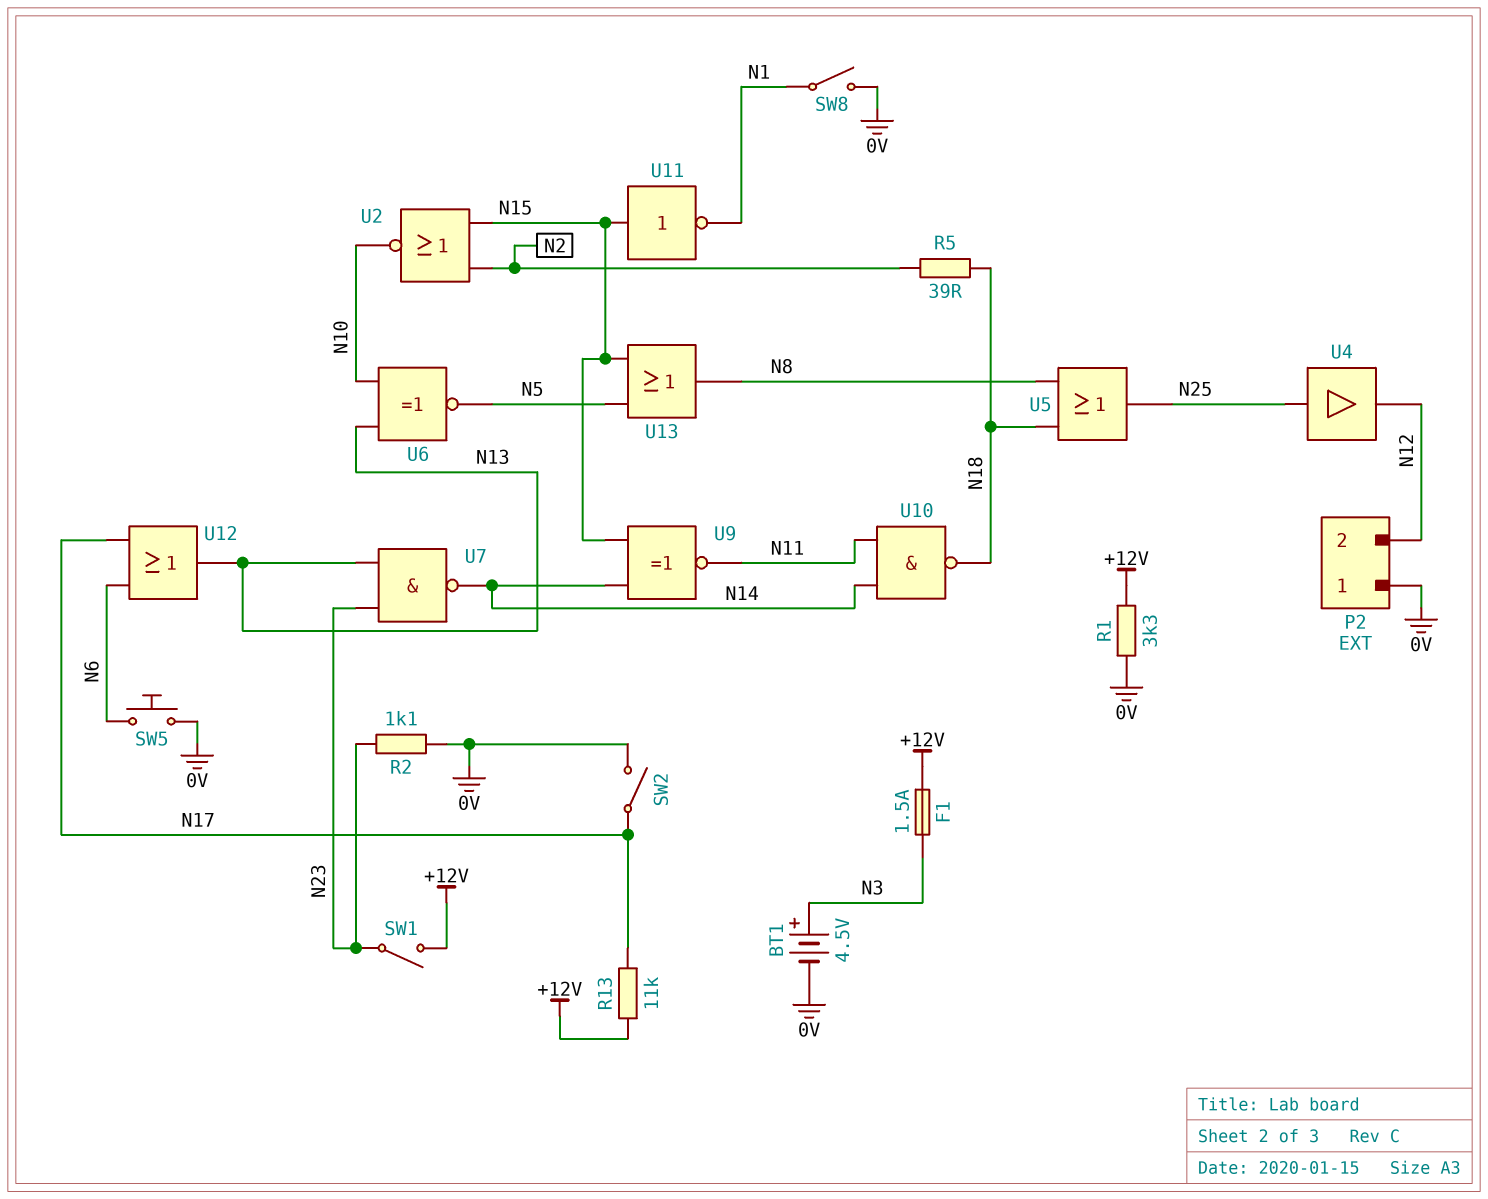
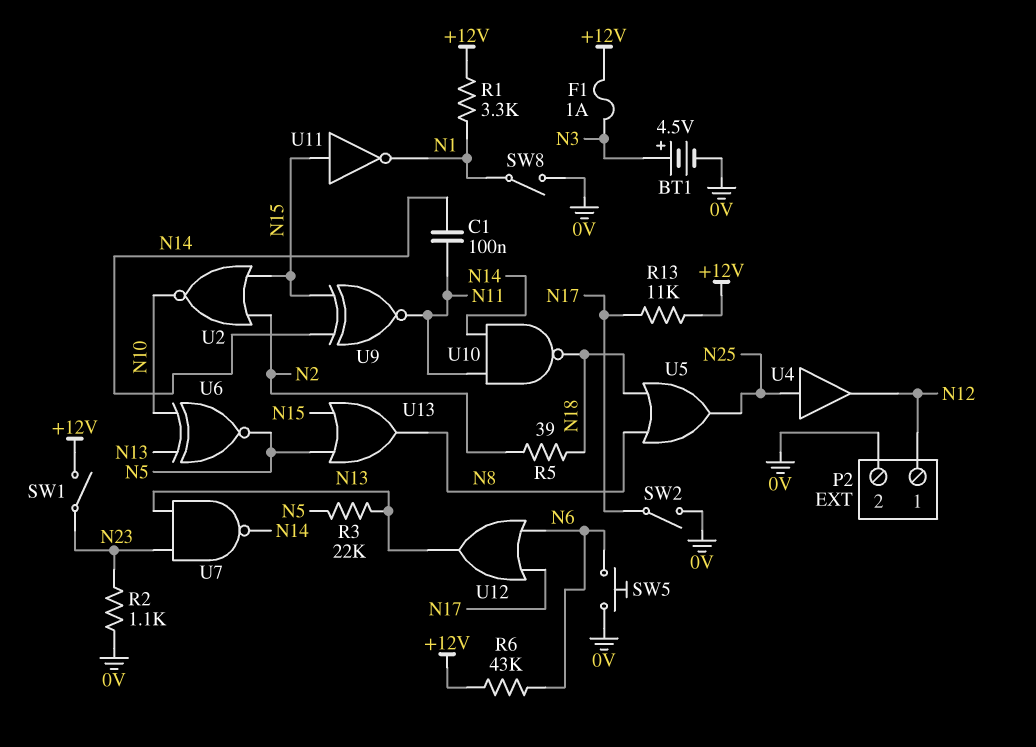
C1: none -> 100nF (N11, N14)
F1: 1.5A (+12V, N3) -> 1A (+12V, N3)
P2 pin 1: 0V -> N12
P2 pin 2: N12 -> 0V
R1: 3.3k (+12V, 0V) -> 3.3k (+12V, N1)
R3: none -> 22k (N5, N13)
R6: none -> 43k (+12V, N6)

